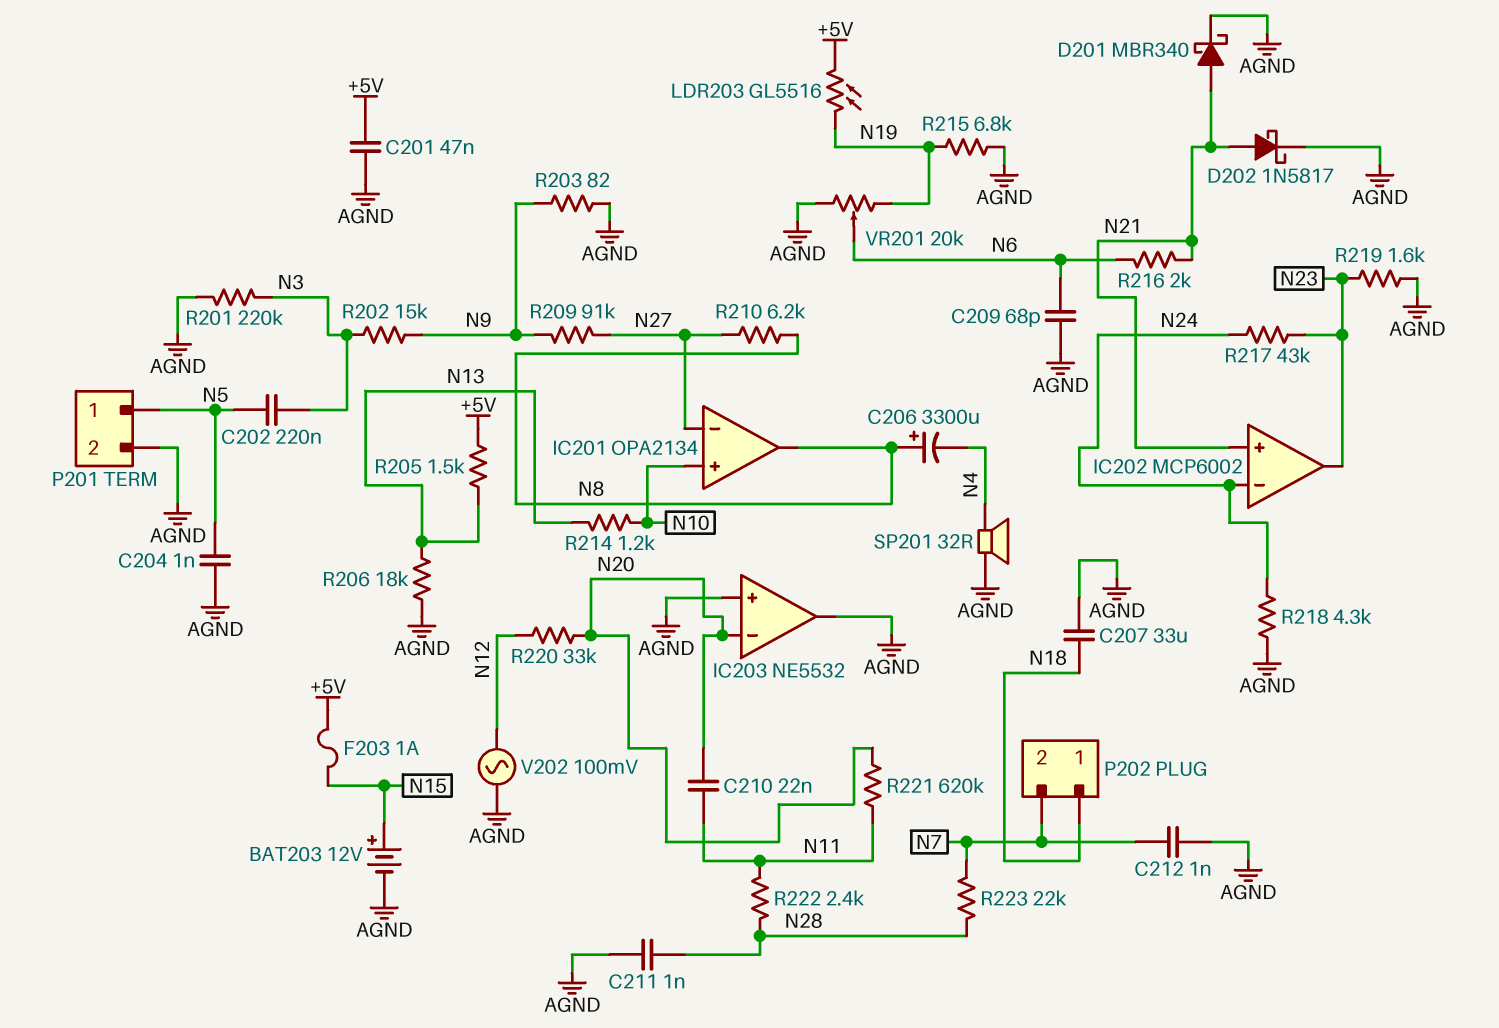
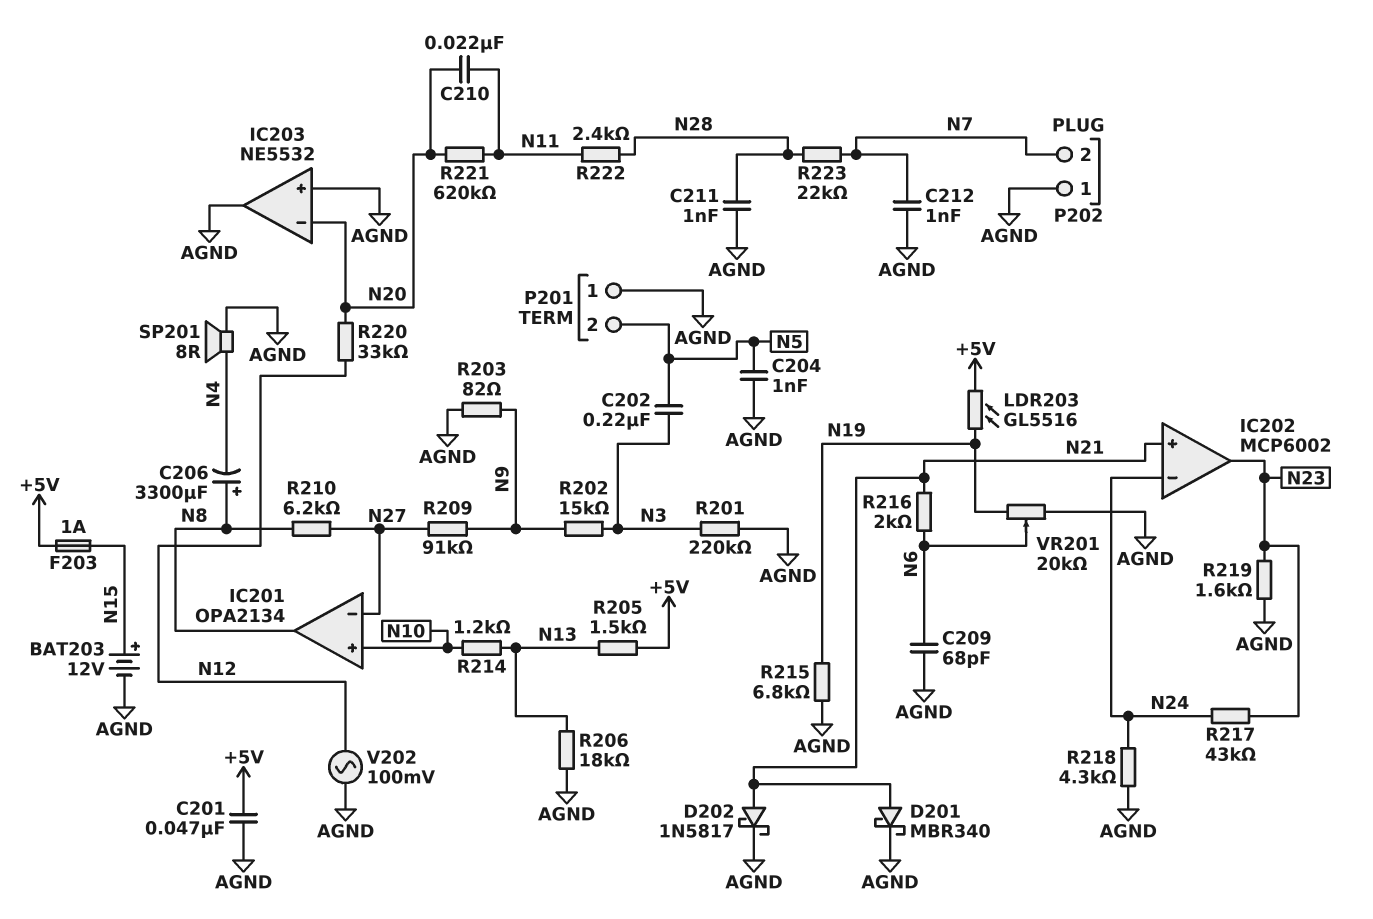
C207: 33uF (AGND, N18) -> none
P201 pin 1: N5 -> AGND
P201 pin 2: AGND -> N5
P202 pin 1: N18 -> AGND
SP201: speaker 32R (AGND, N4) -> speaker 8R (AGND, N4)

